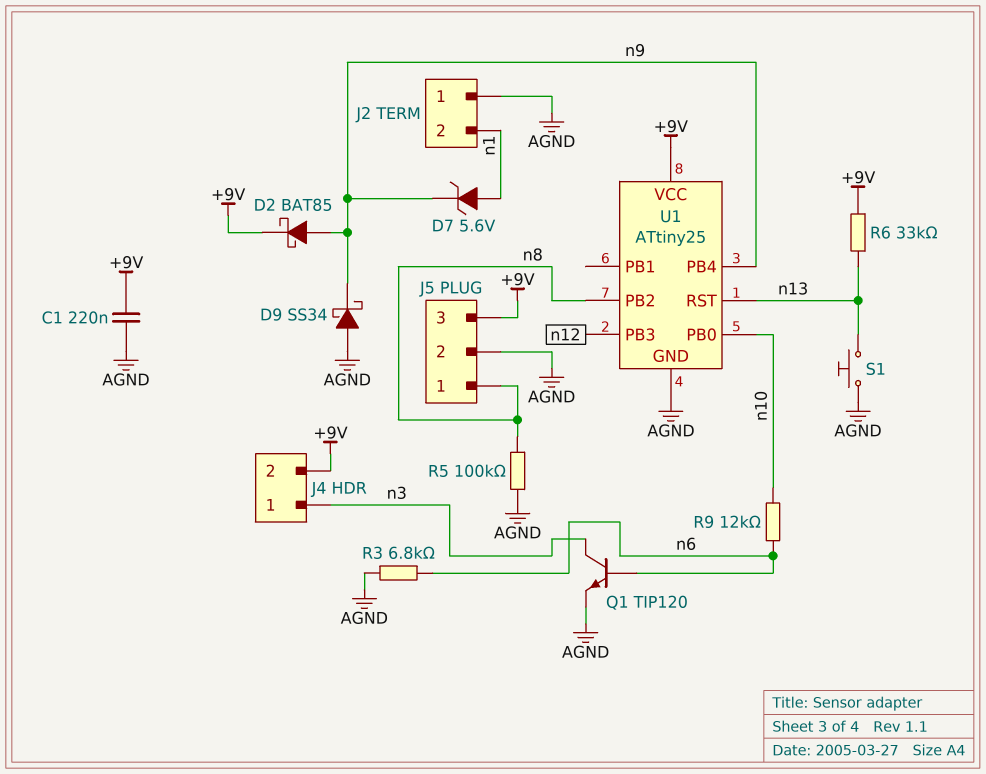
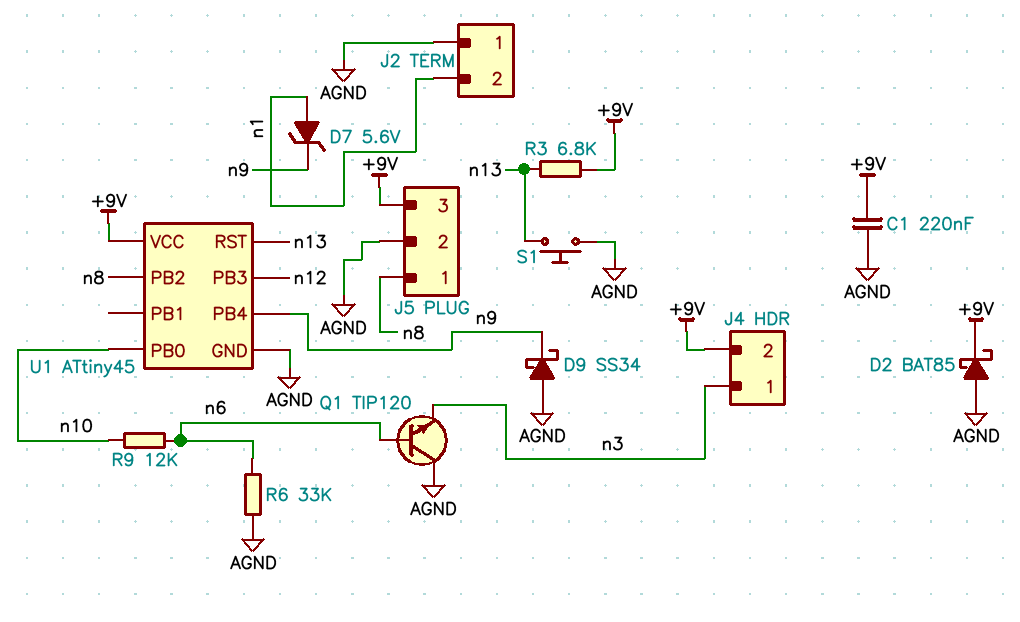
D2: schottky BAT85 (A n9, K +9V) -> schottky BAT85 (A AGND, K +9V)
Q1: NPN TIP120 (B n6, C n3, E AGND) -> NPN TIP120 (B n6, C AGND, E n3)
R3: 6.8k (AGND, n6) -> 6.8k (+9V, n13)
R5: 100k (AGND, n8) -> none
R6: 33k (+9V, n13) -> 33k (AGND, n6)
U1: ATtiny25 -> ATtiny45

